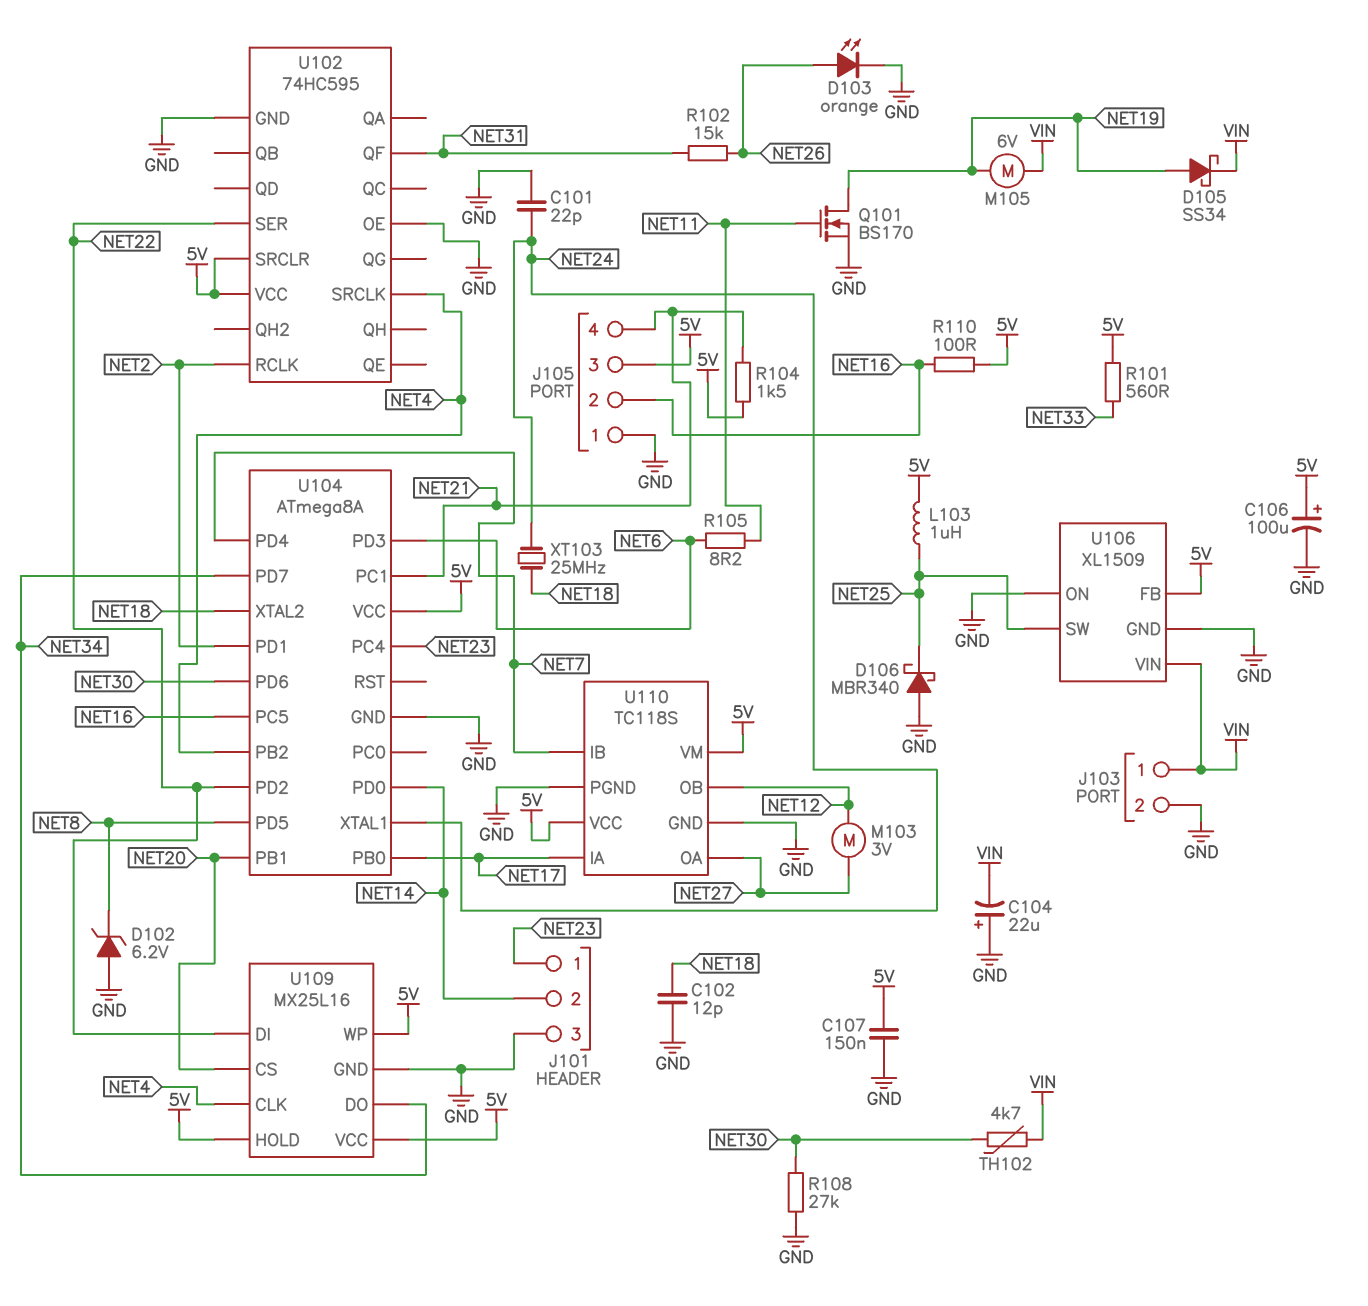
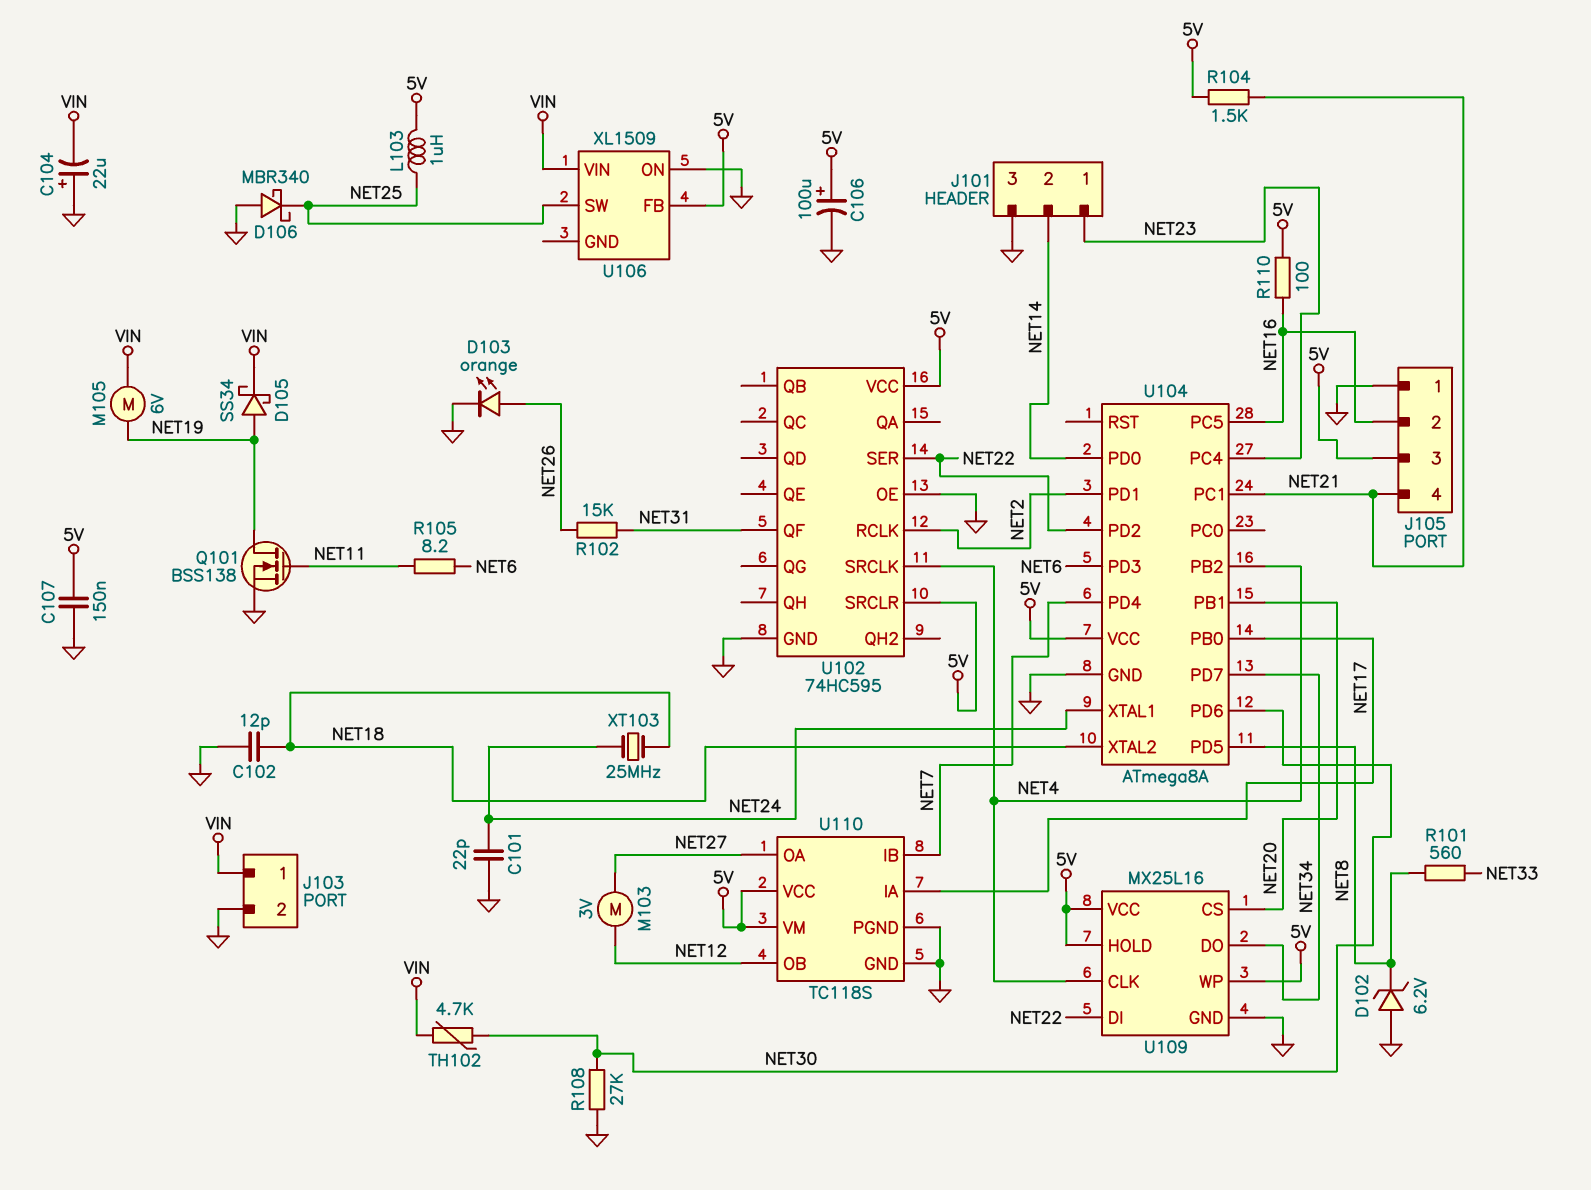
Q101: NMOS BS170 (G NET11, D NET19, S GND) -> NMOS BSS138 (G NET11, D NET19, S GND)
R101: 560 (5V, NET33) -> 560 (NET8, NET33)
U106 pin GND: GND -> none

